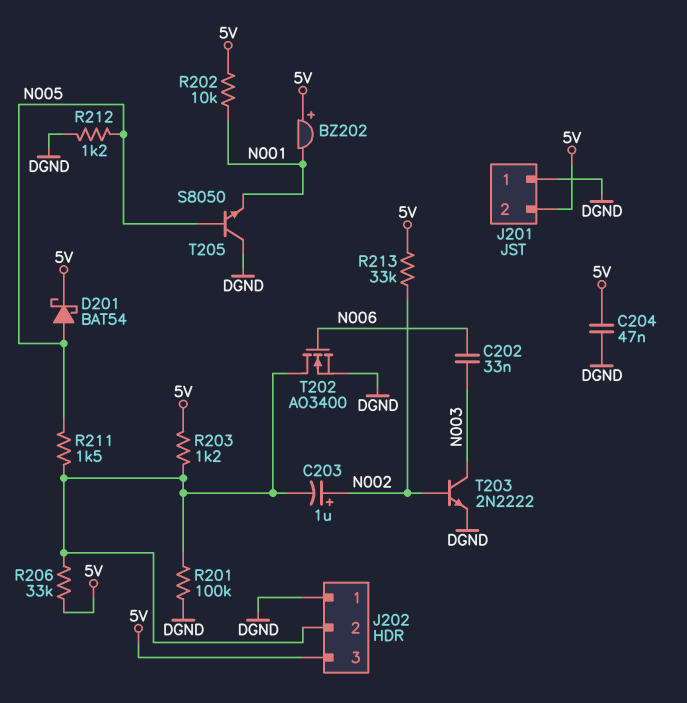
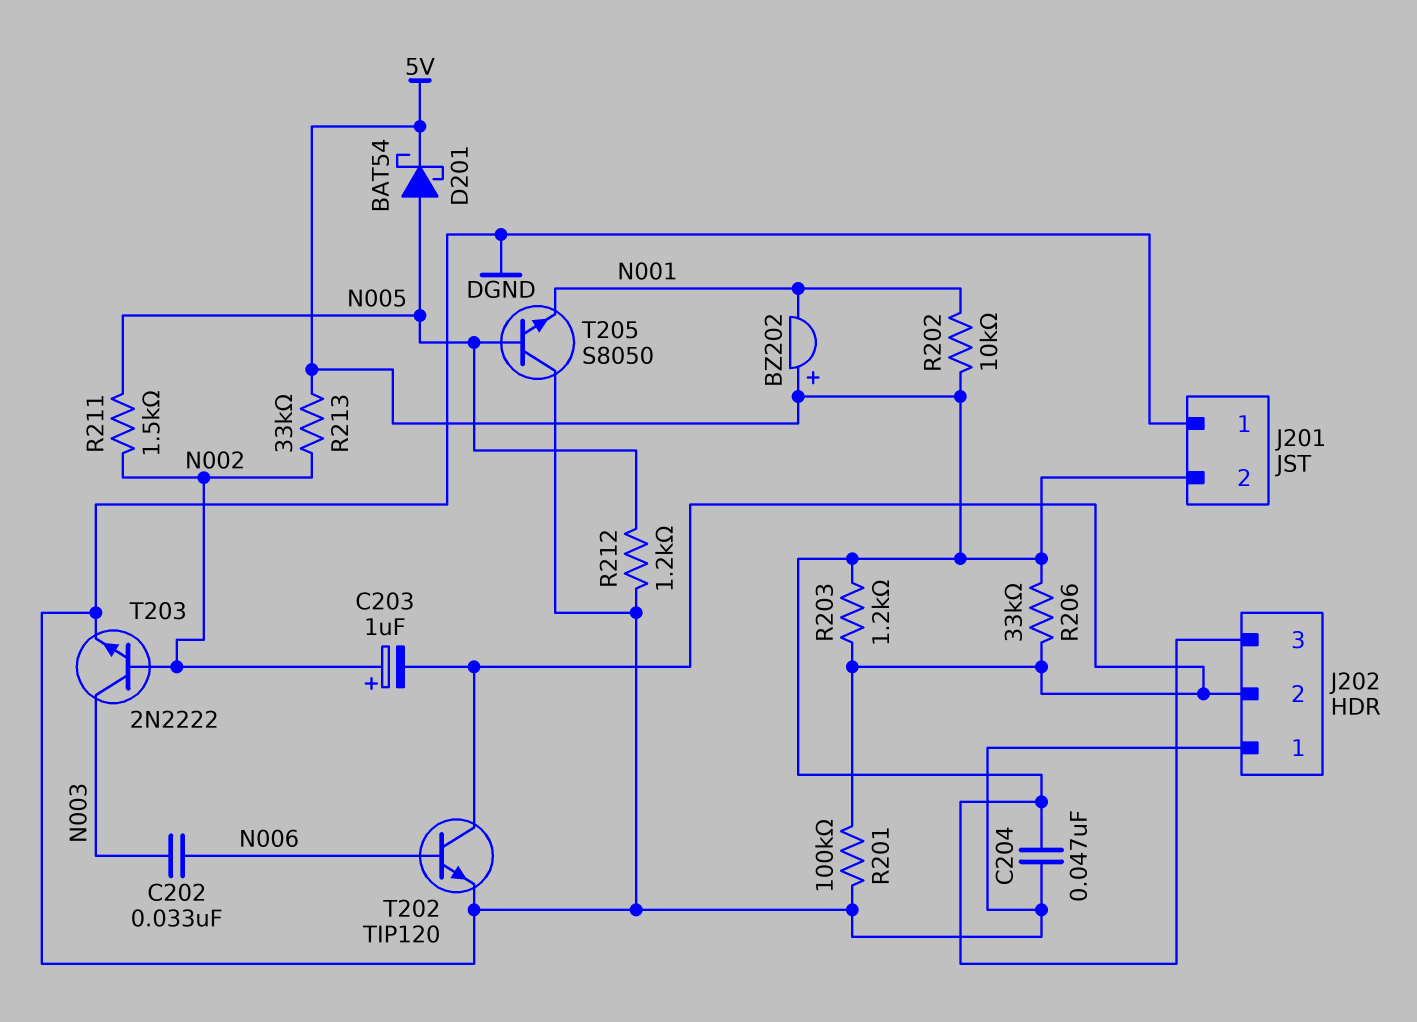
R211: 1.5k (J202/2, N005) -> 1.5k (N002, N005)
T202: NMOS AO3400 (G N006, D J202/2, S DGND) -> NPN TIP120 (B N006, C J202/2, E DGND)

